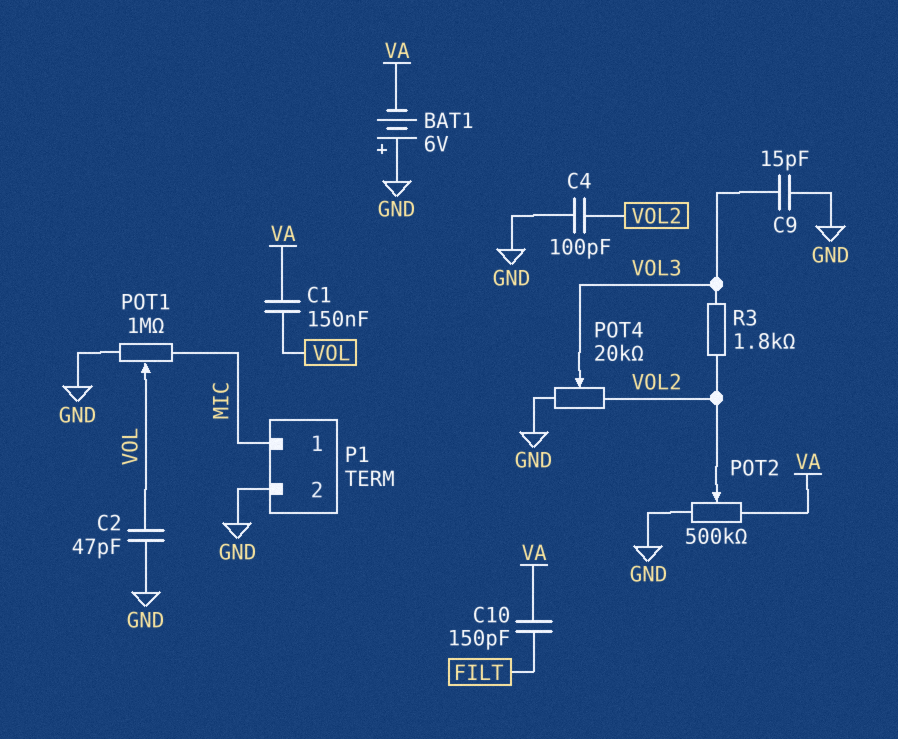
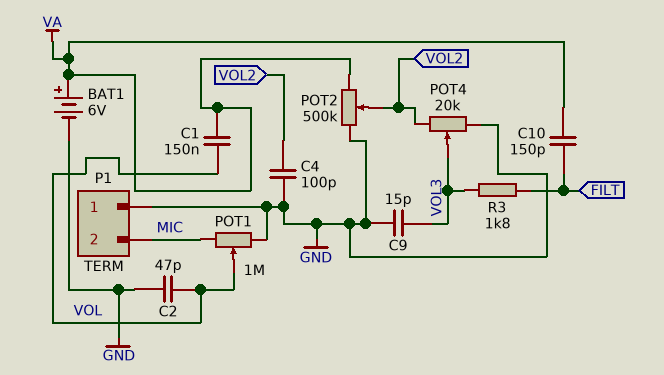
BAT1: 6V (plus GND, minus VA) -> 6V (plus VA, minus GND)
P1 pin 1: MIC -> GND
P1 pin 2: GND -> MIC
R3: 1.8k (VOL2, VOL3) -> 1.8k (FILT, VOL3)

